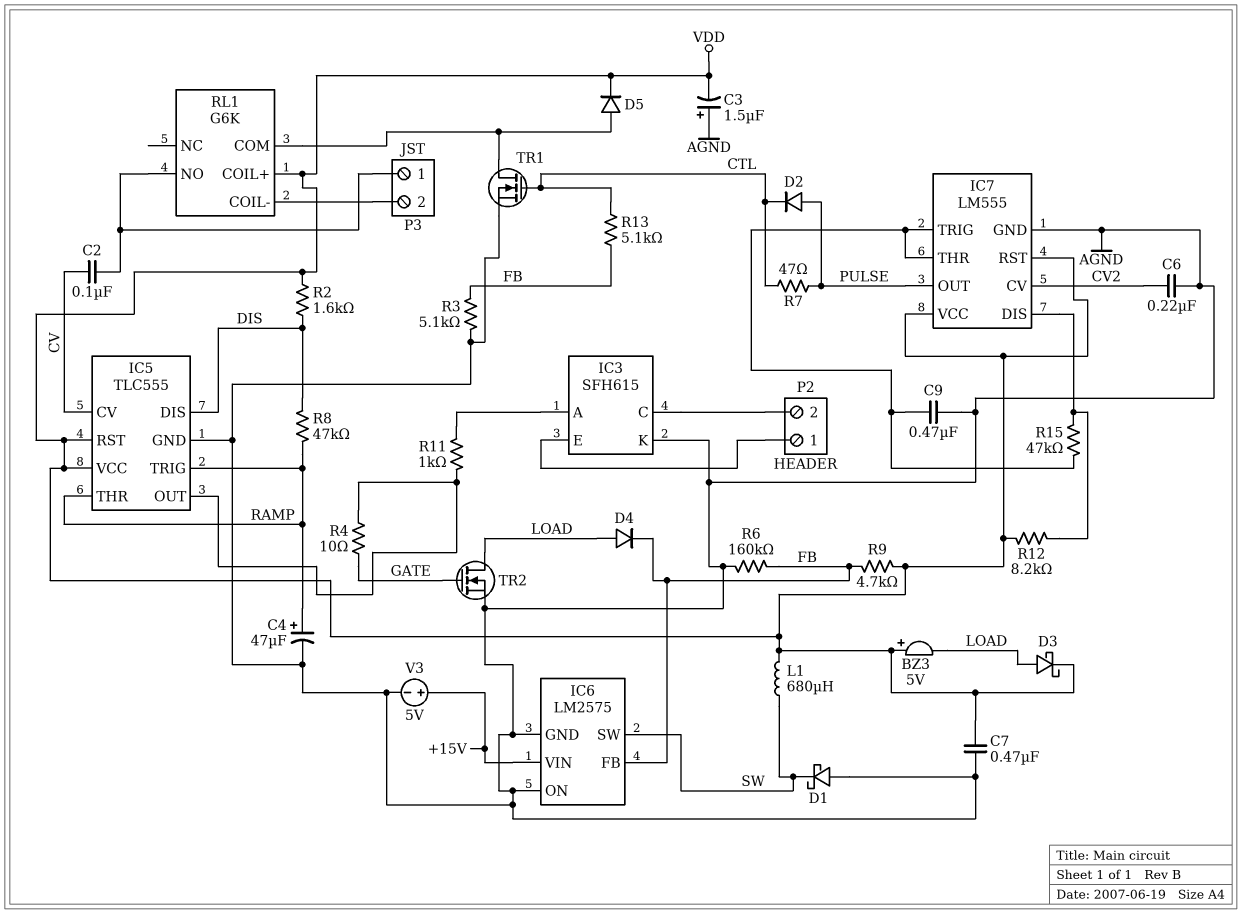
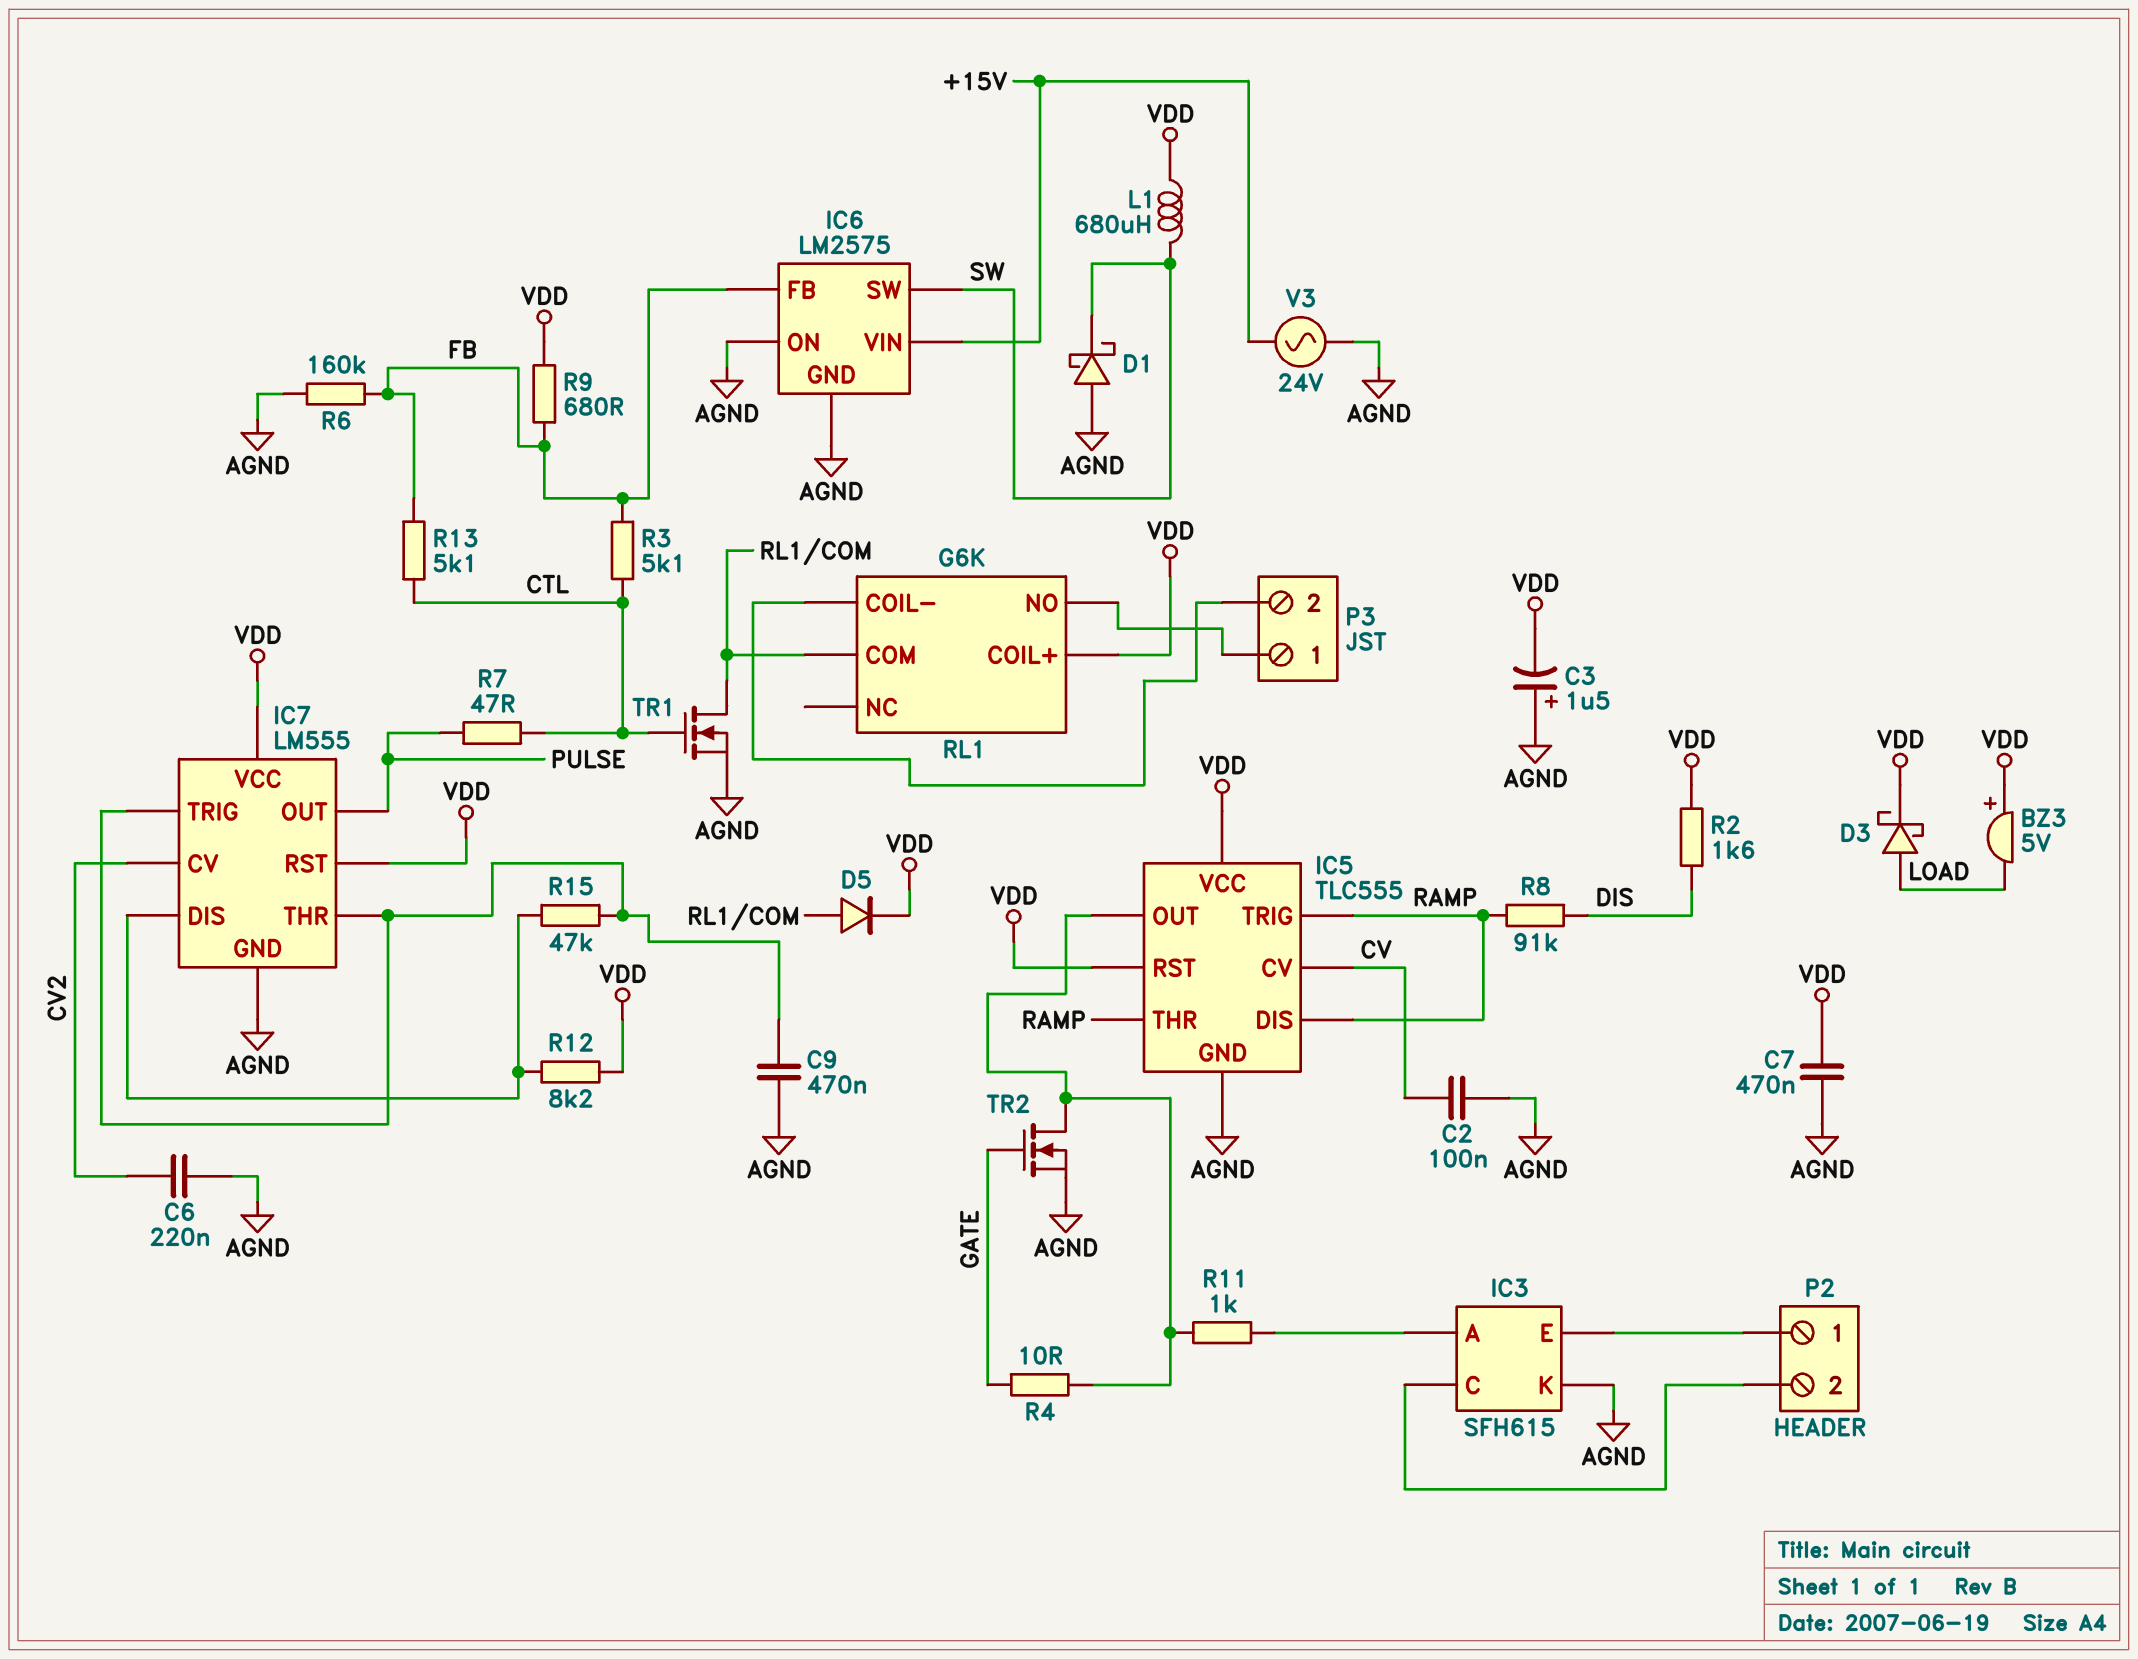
C2: 100nF (CV, P3/1) -> 100nF (AGND, CV)
C4: 47uF (plus RAMP, minus AGND) -> none
D2: diode (A PULSE, K CTL) -> none
D4: diode (A LOAD, K FB) -> none
IC5 pin DIS: DIS -> RAMP
R3: 5.1k (AGND, FB) -> 5.1k (CTL, FB)
R8: 47k (DIS, RAMP) -> 91k (DIS, RAMP)
R9: 4.7k (FB, VDD) -> 680 (FB, VDD)
TR2: NMOS (G GATE, D LOAD, S AGND) -> NMOS (G GATE, D IC5/OUT, S AGND)
V3: 5V (plus +15V, minus AGND) -> AC 24V (+15V, AGND)

